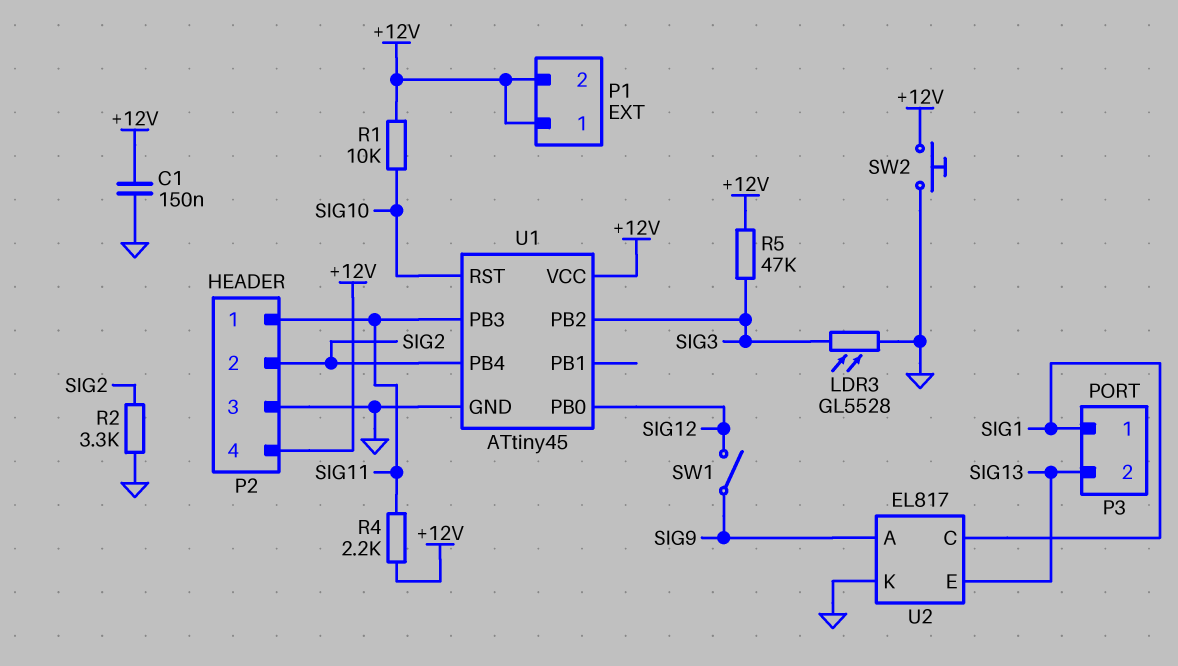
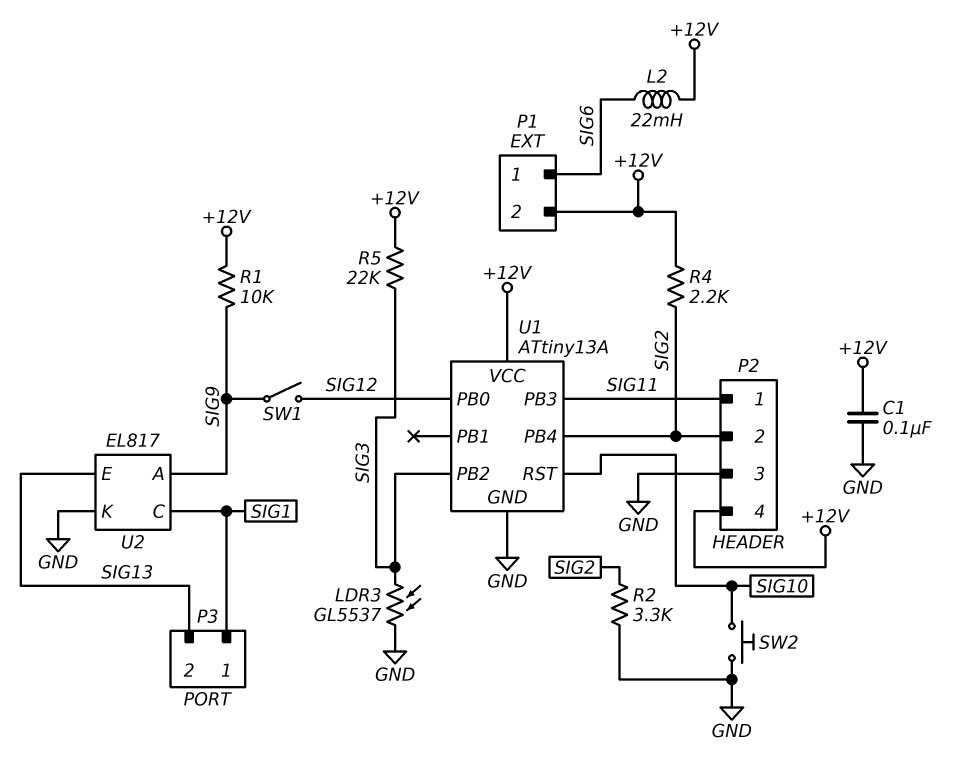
C1: 150nF (+12V, GND) -> 100nF (+12V, GND)
L2: none -> 22mH (+12V, SIG6)
LDR3: GL5528 (GND, SIG3) -> GL5537 (GND, SIG3)
P1 pin 1: +12V -> SIG6
R1: 10k (+12V, SIG10) -> 10k (+12V, SIG9)
R4: 2.2k (+12V, SIG11) -> 2.2k (+12V, SIG2)
R5: 47k (+12V, SIG3) -> 22k (+12V, SIG3)
SW2: button (+12V, GND) -> button (GND, SIG10)
U1: ATtiny45 -> ATtiny13A

